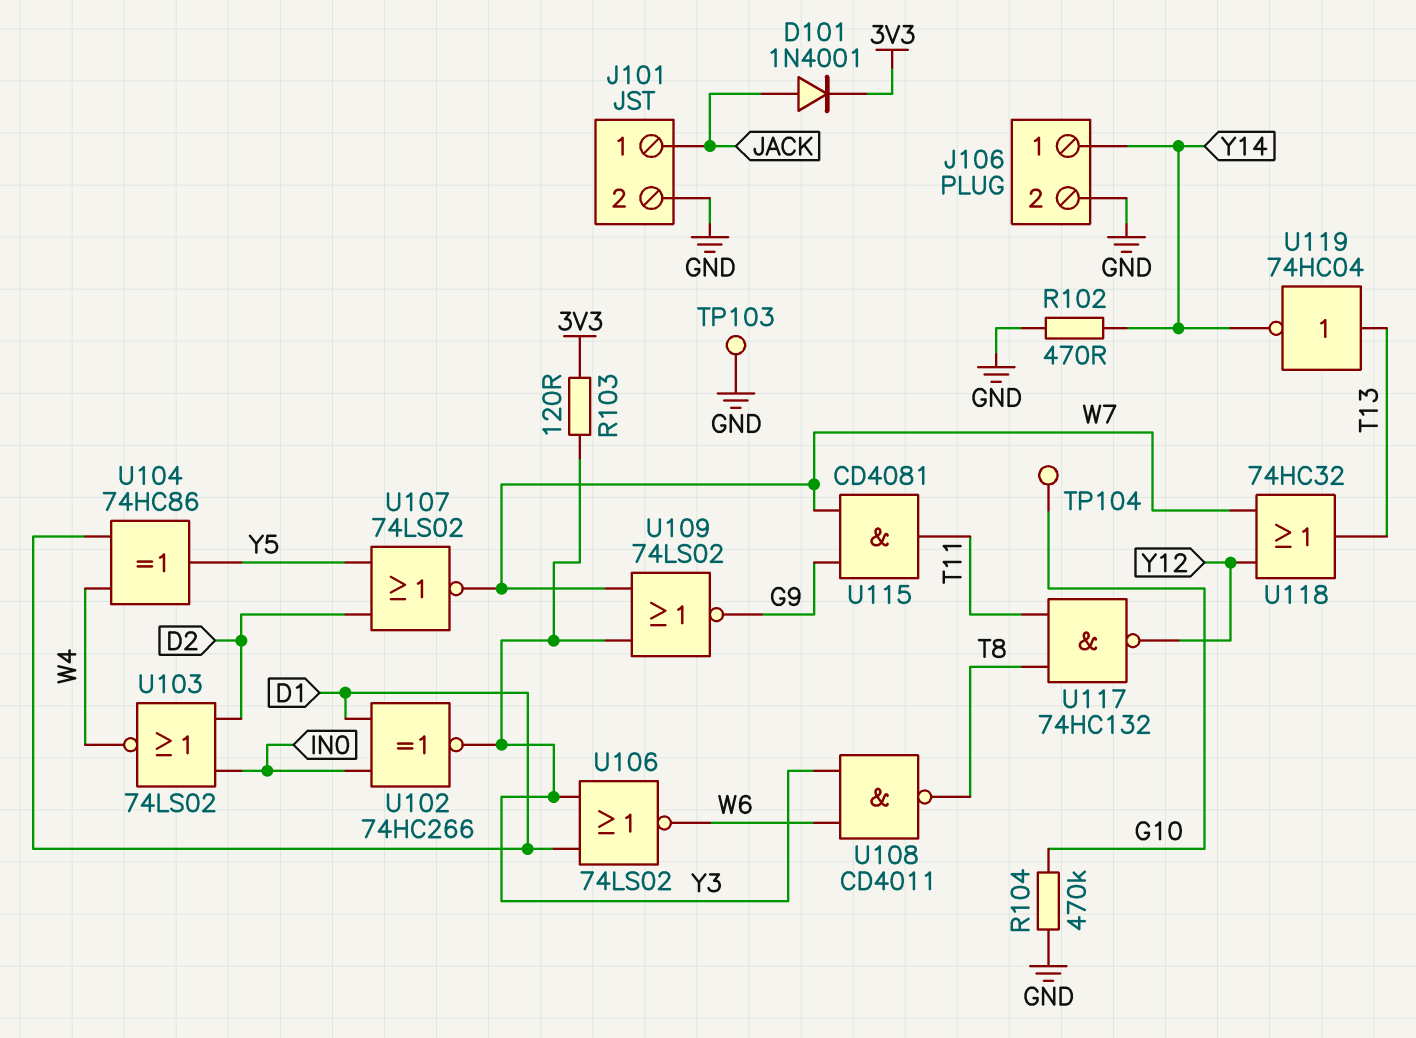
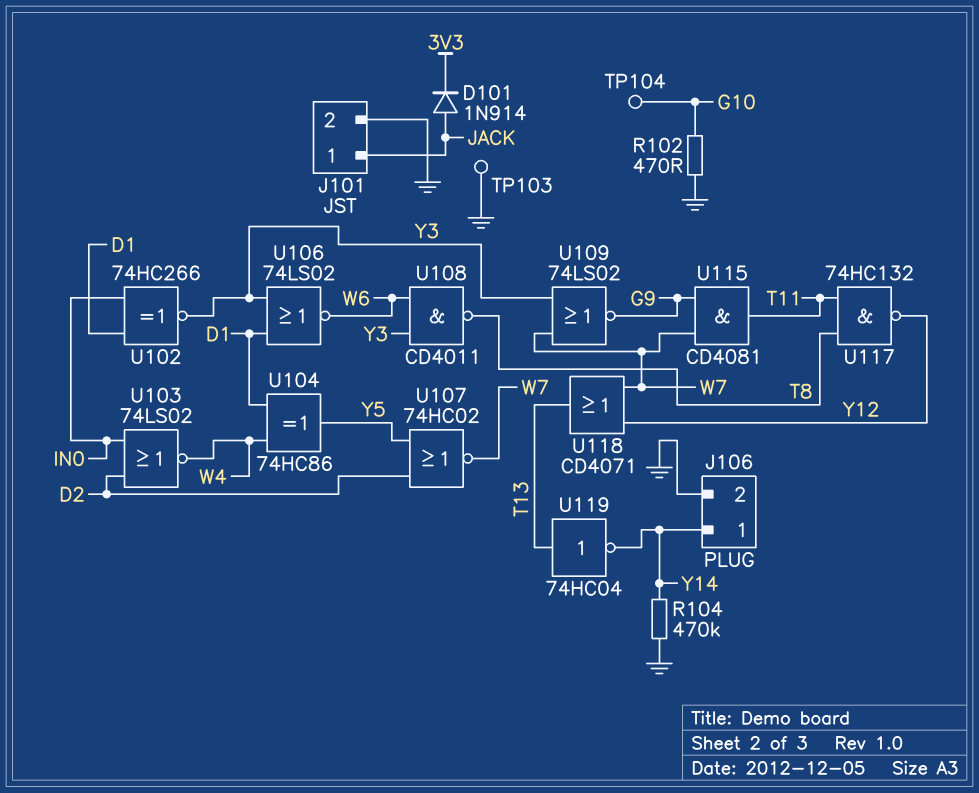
D101: diode 1N4001 (A JACK, K 3V3) -> diode 1N914 (A JACK, K 3V3)
R102: 470 (GND, Y14) -> 470 (G10, GND)
R103: 120 (3V3, Y3) -> none
R104: 470k (G10, GND) -> 470k (GND, Y14)
U107: NOR 74LS02 (in D2, in Y5, out W7) -> NOR 74HC02 (in D2, in Y5, out W7)
U118: OR 74HC32 (in W7, in Y12, out T13) -> OR CD4071 (in W7, in Y12, out T13)

